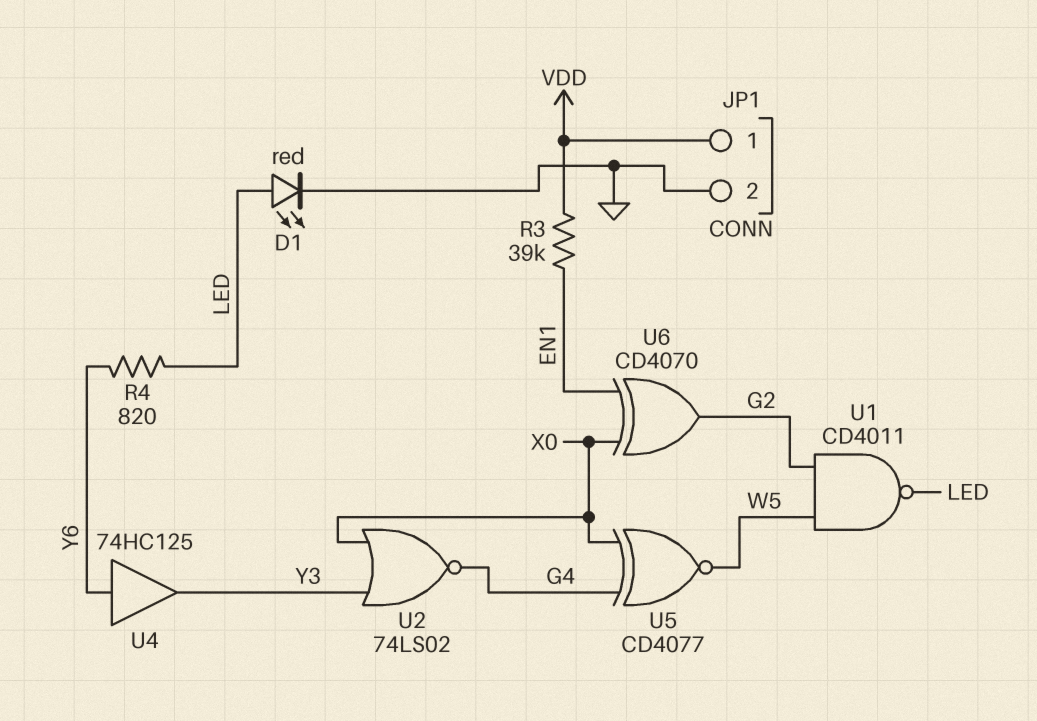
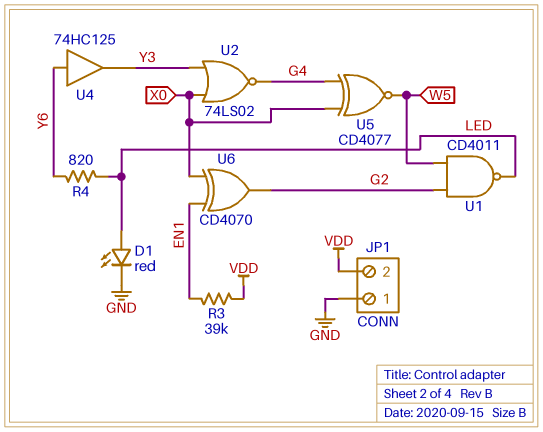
JP1 pin 1: VDD -> GND
JP1 pin 2: GND -> VDD

